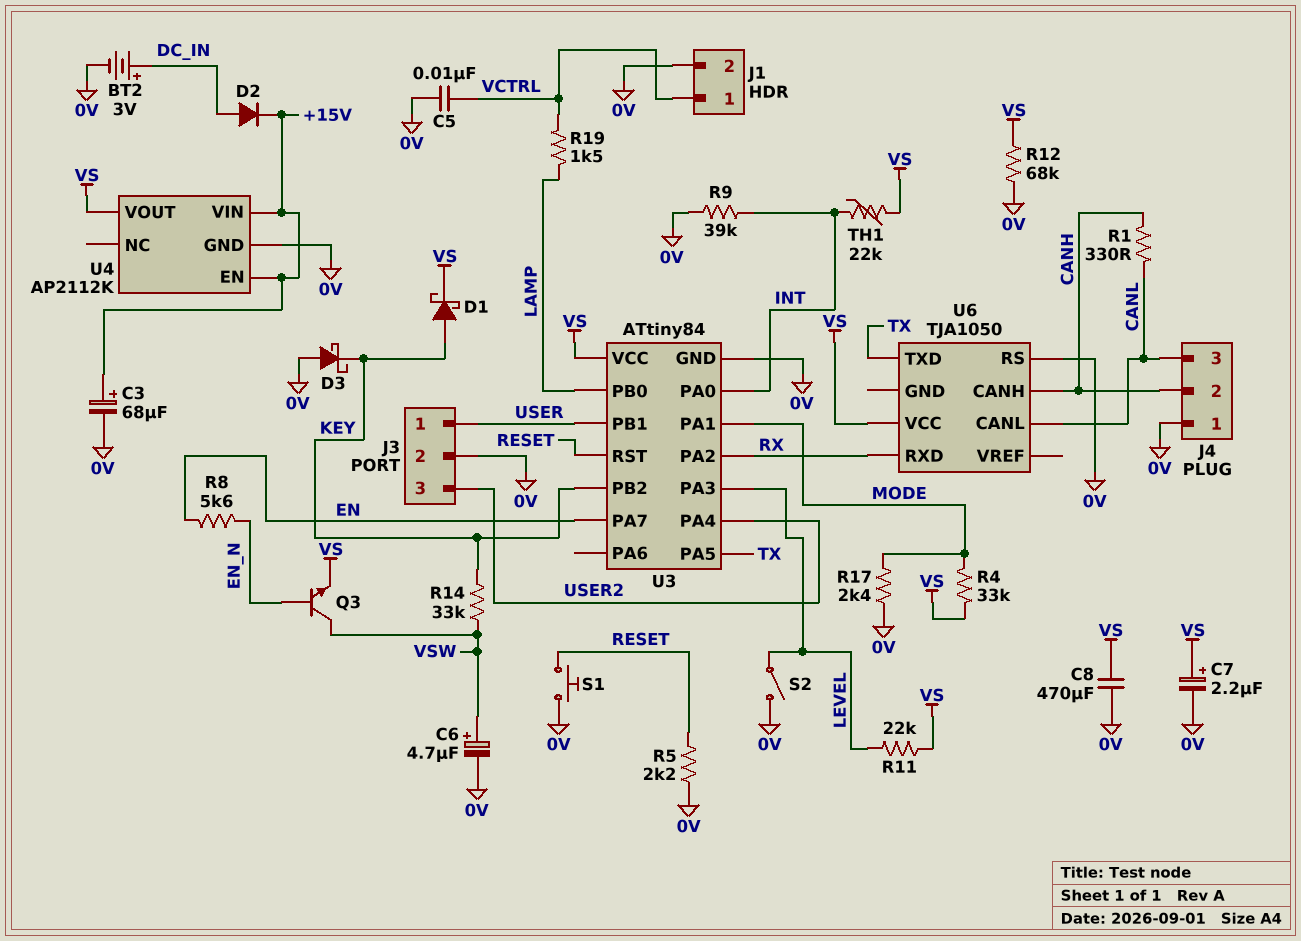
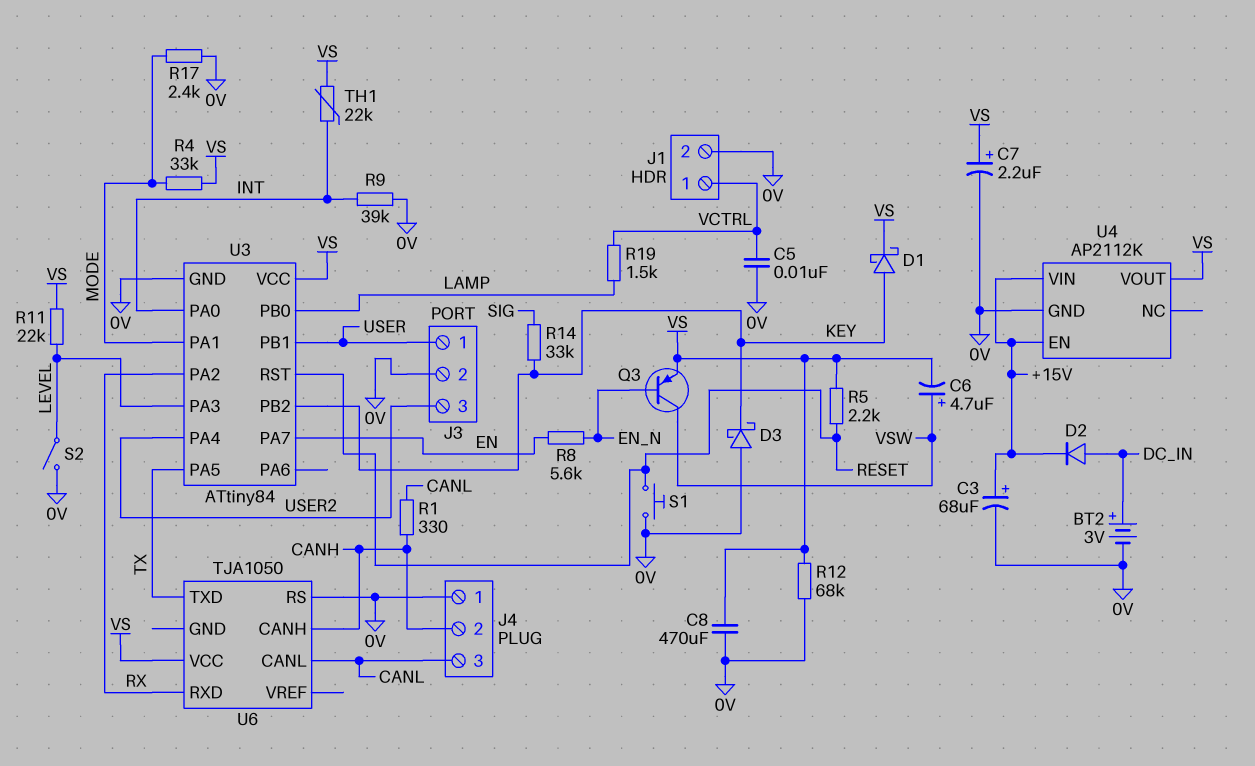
C6: 4.7uF (plus VSW, minus 0V) -> 4.7uF (plus VSW, minus VS)
Q3: NPN (B EN_N, C VSW, E VS) -> PNP (B EN_N, C VSW, E VS)
R5: 2.2k (0V, RESET) -> 2.2k (RESET, VS)
R14: 33k (KEY, VSW) -> 33k (KEY, SIG)

